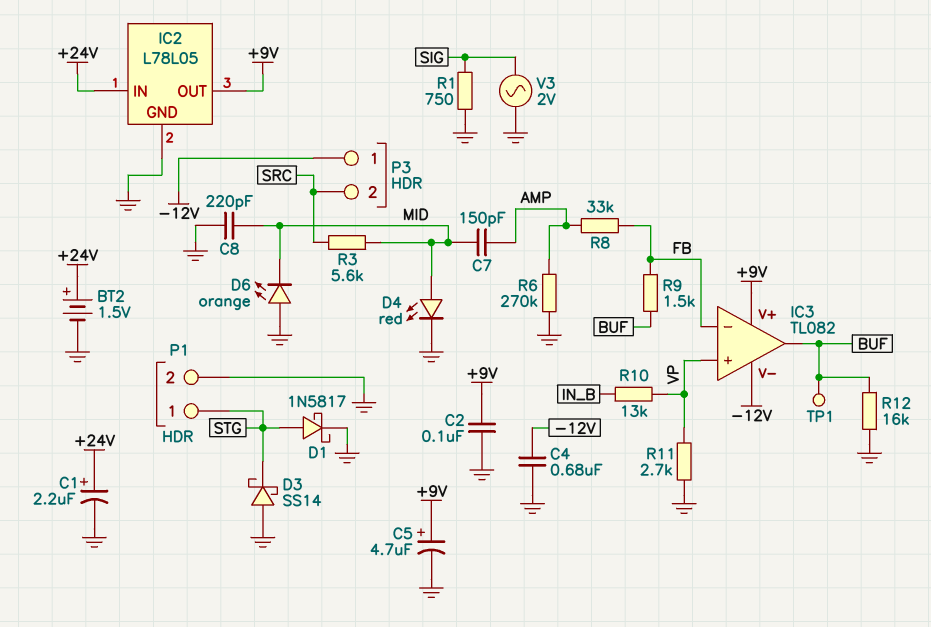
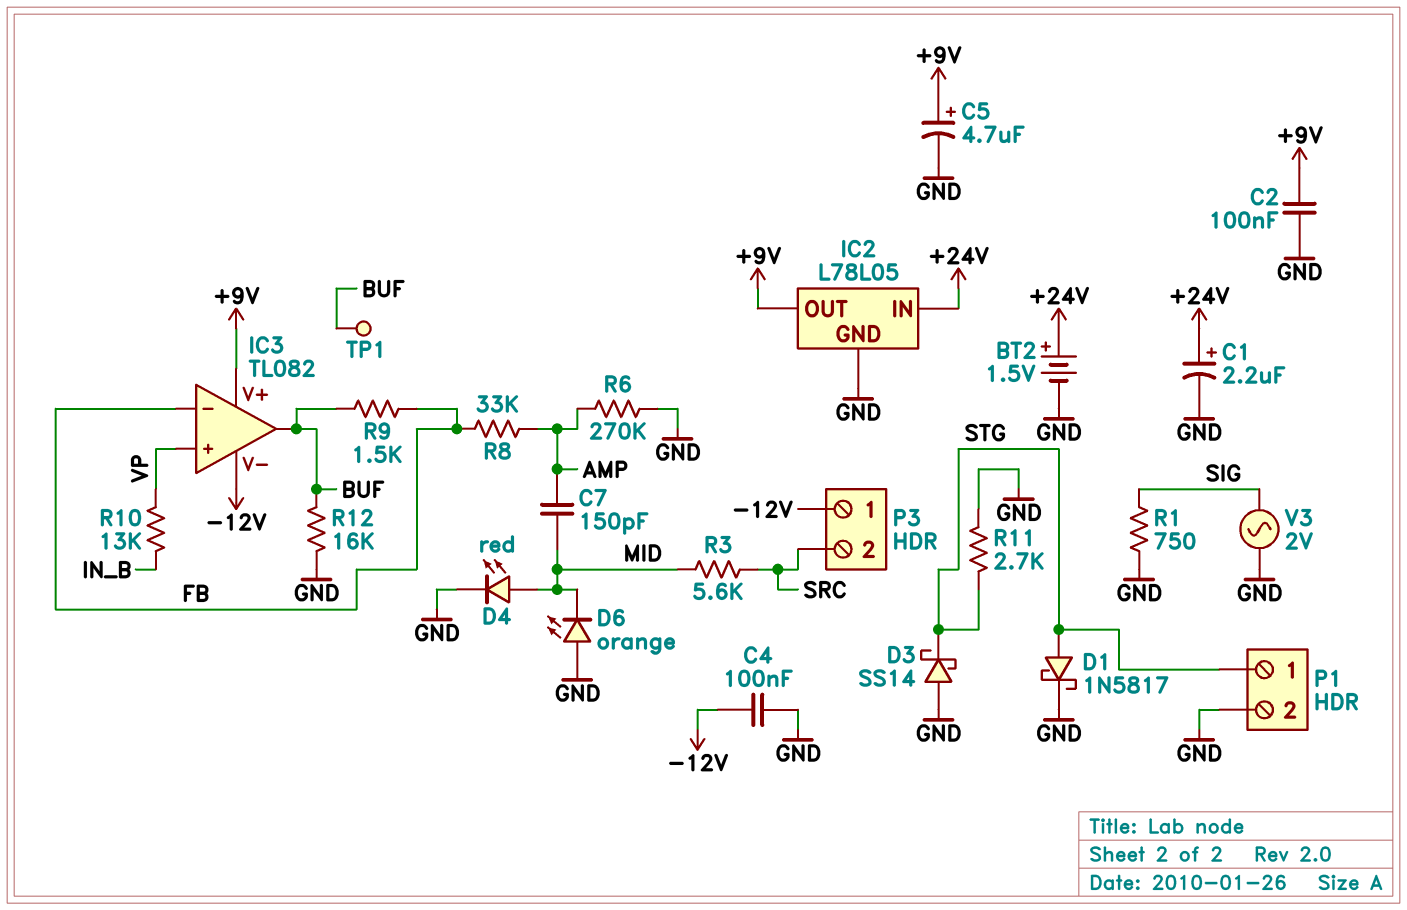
C4: 680nF (-12V, GND) -> 100nF (-12V, GND)
C8: 220pF (GND, MID) -> none
R11: 2.7k (GND, VP) -> 2.7k (GND, STG)

